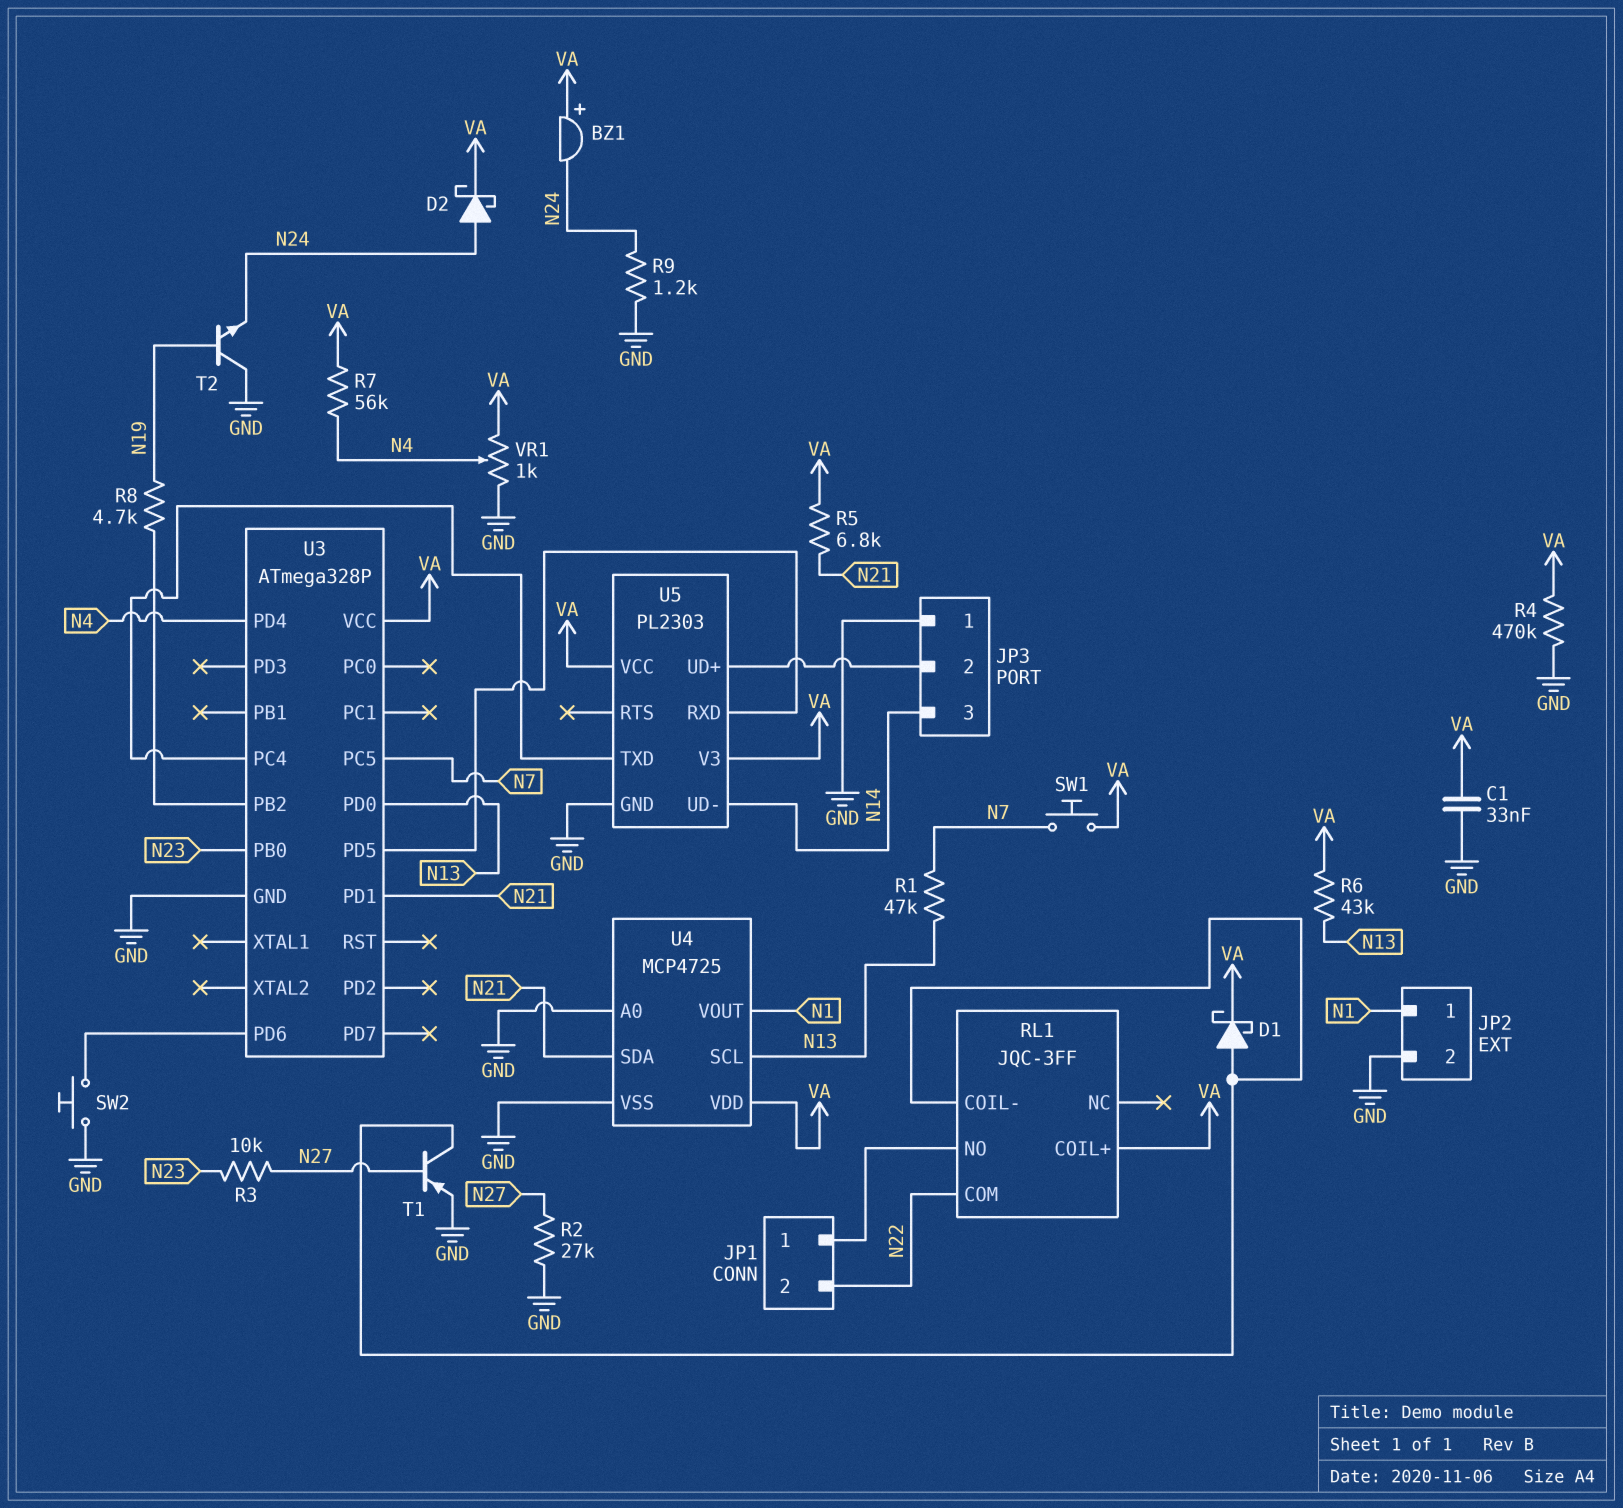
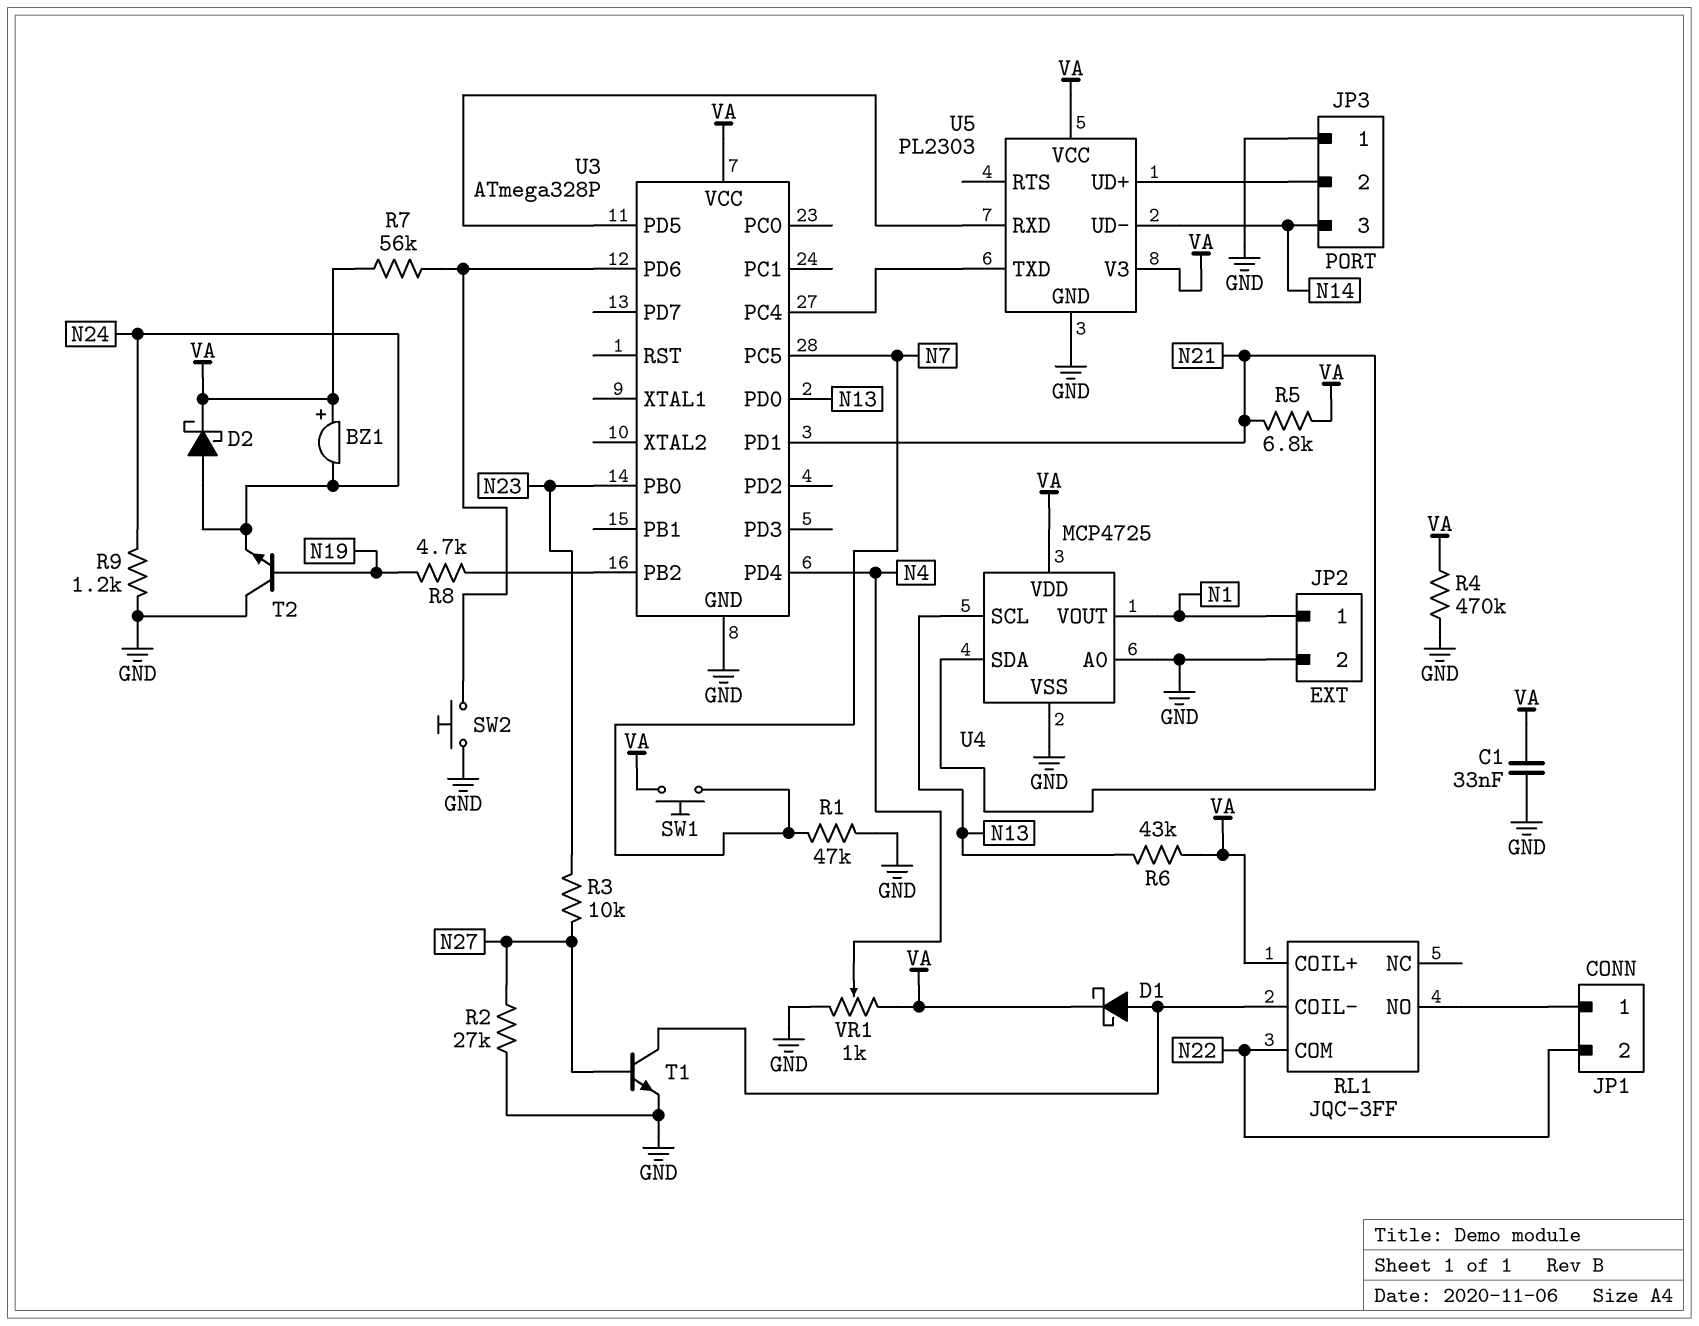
R1: 47k (N7, N13) -> 47k (GND, N7)
R7: 56k (N4, VA) -> 56k (U3/PD6, VA)
T1: PNP (B N27, C RL1/COIL-, E GND) -> NPN (B N27, C RL1/COIL-, E GND)

